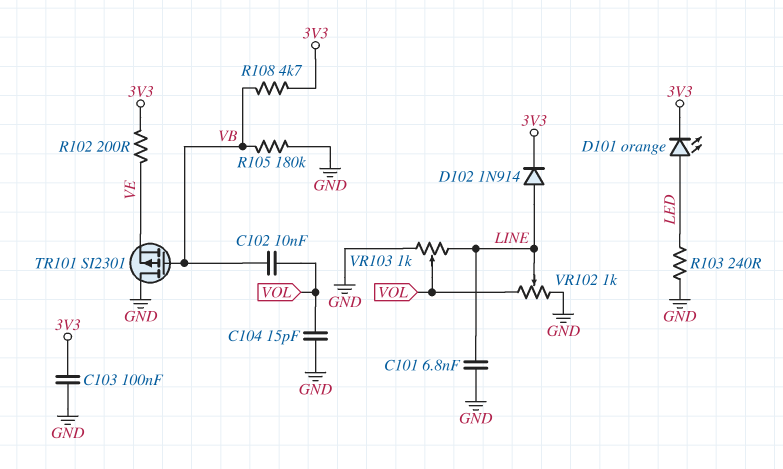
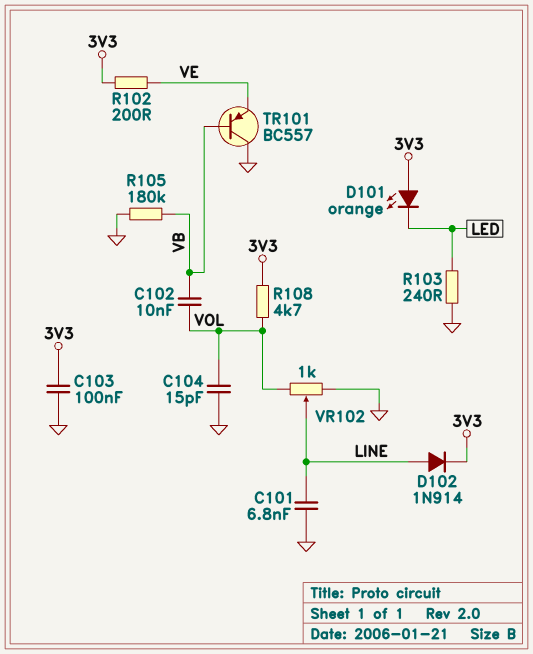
D101: LED orange (A LED, K 3V3) -> LED orange (A 3V3, K LED)
R108: 4.7k (3V3, VB) -> 4.7k (3V3, VOL)
TR101: PMOS SI2301 (G VB, D GND, S VE) -> PNP BC557 (B VB, C GND, E VE)
VR103: 1k (GND, LINE, wiper VOL) -> none

